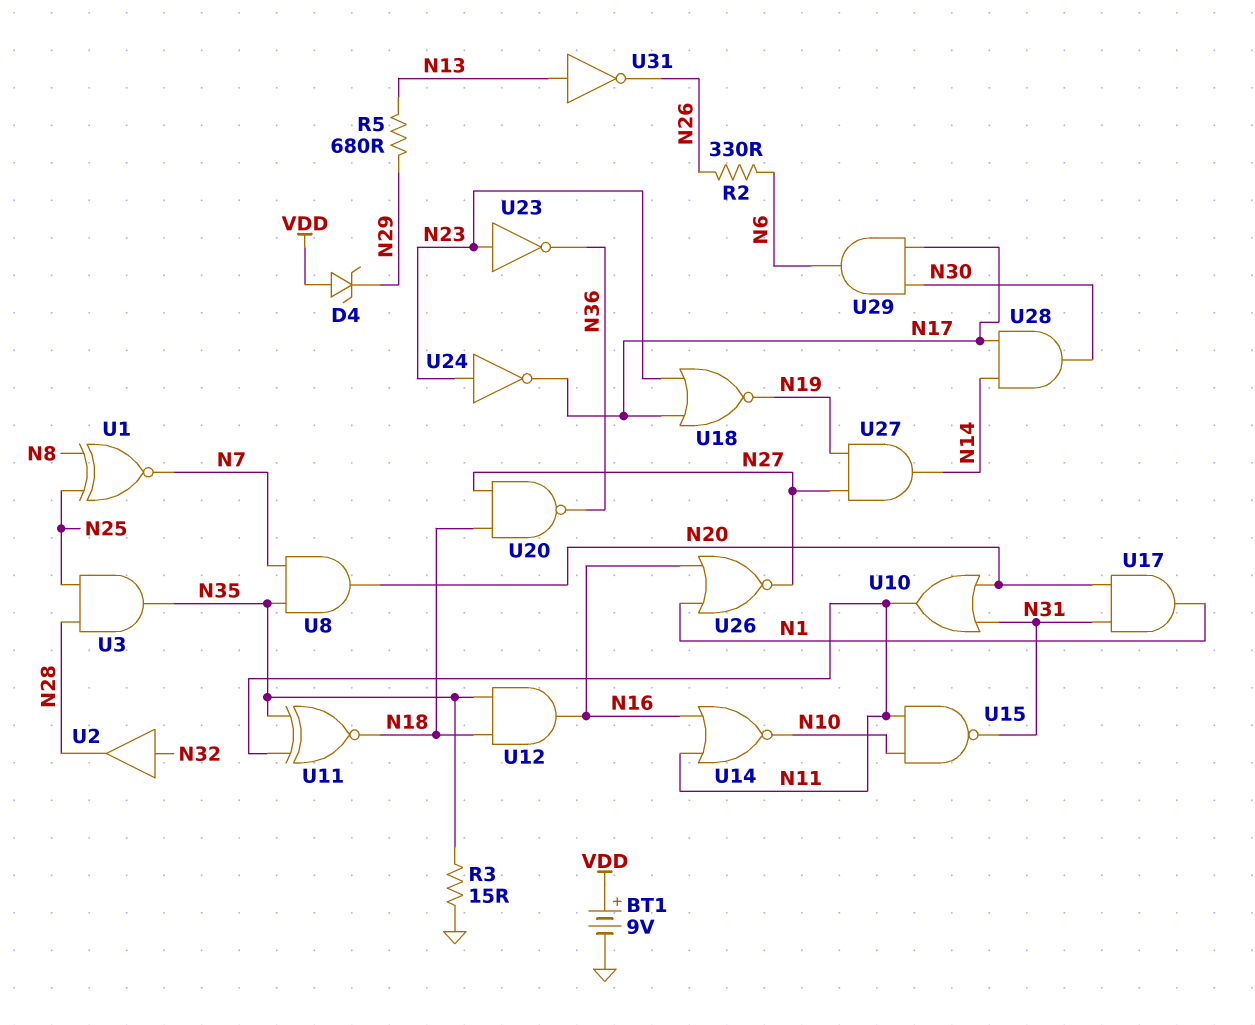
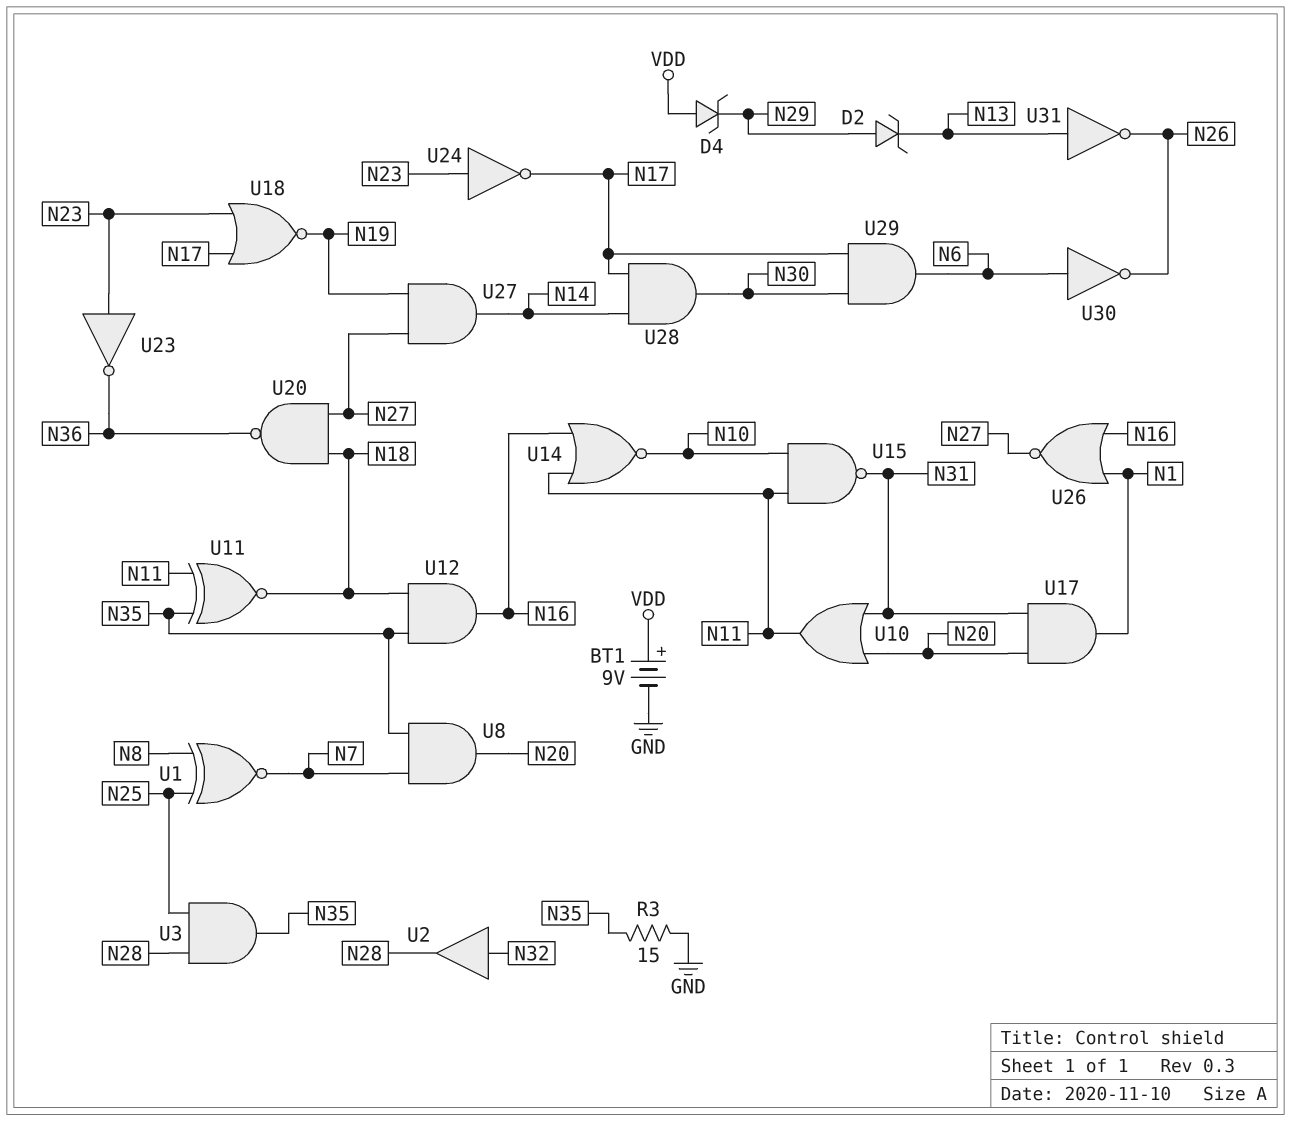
D2: none -> zener (A N29, K N13)
R2: 330 (N6, N26) -> none
R5: 680 (N13, N29) -> none
U30: none -> NOT (in N6, out N26)

